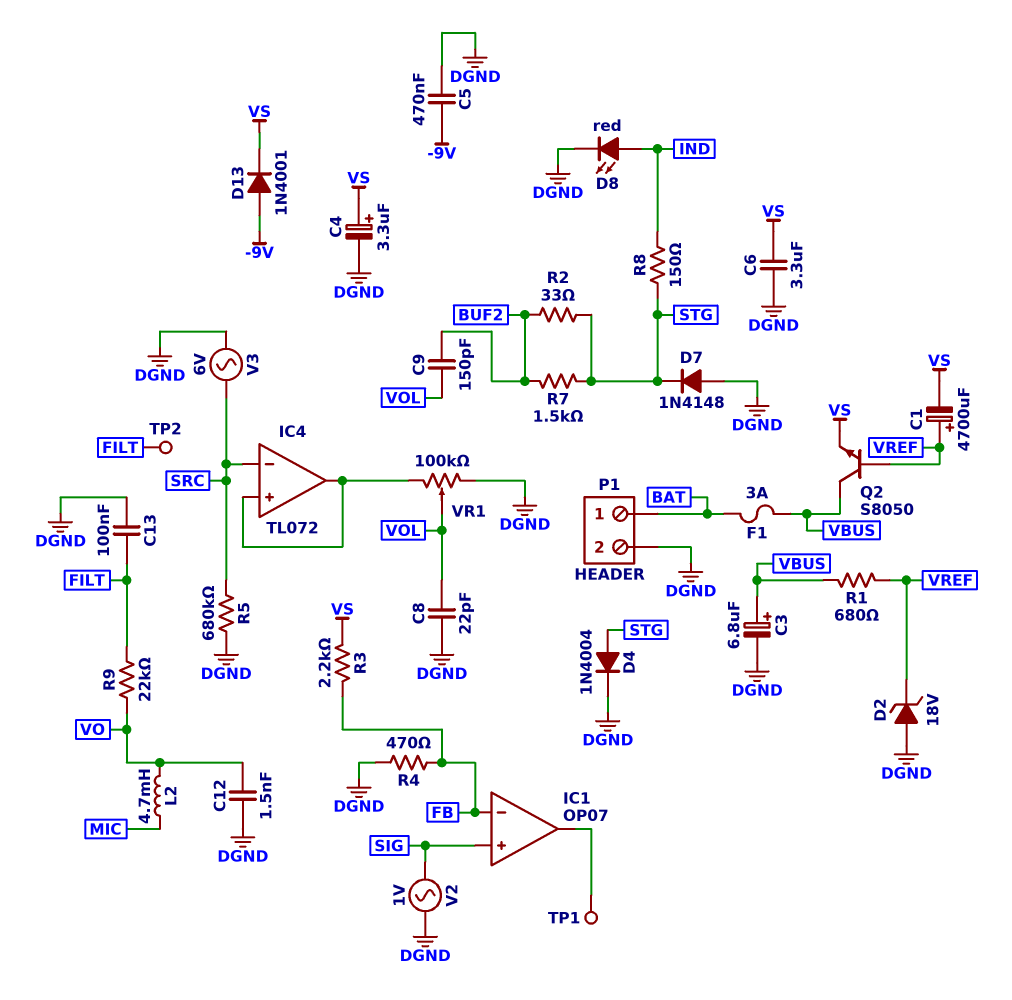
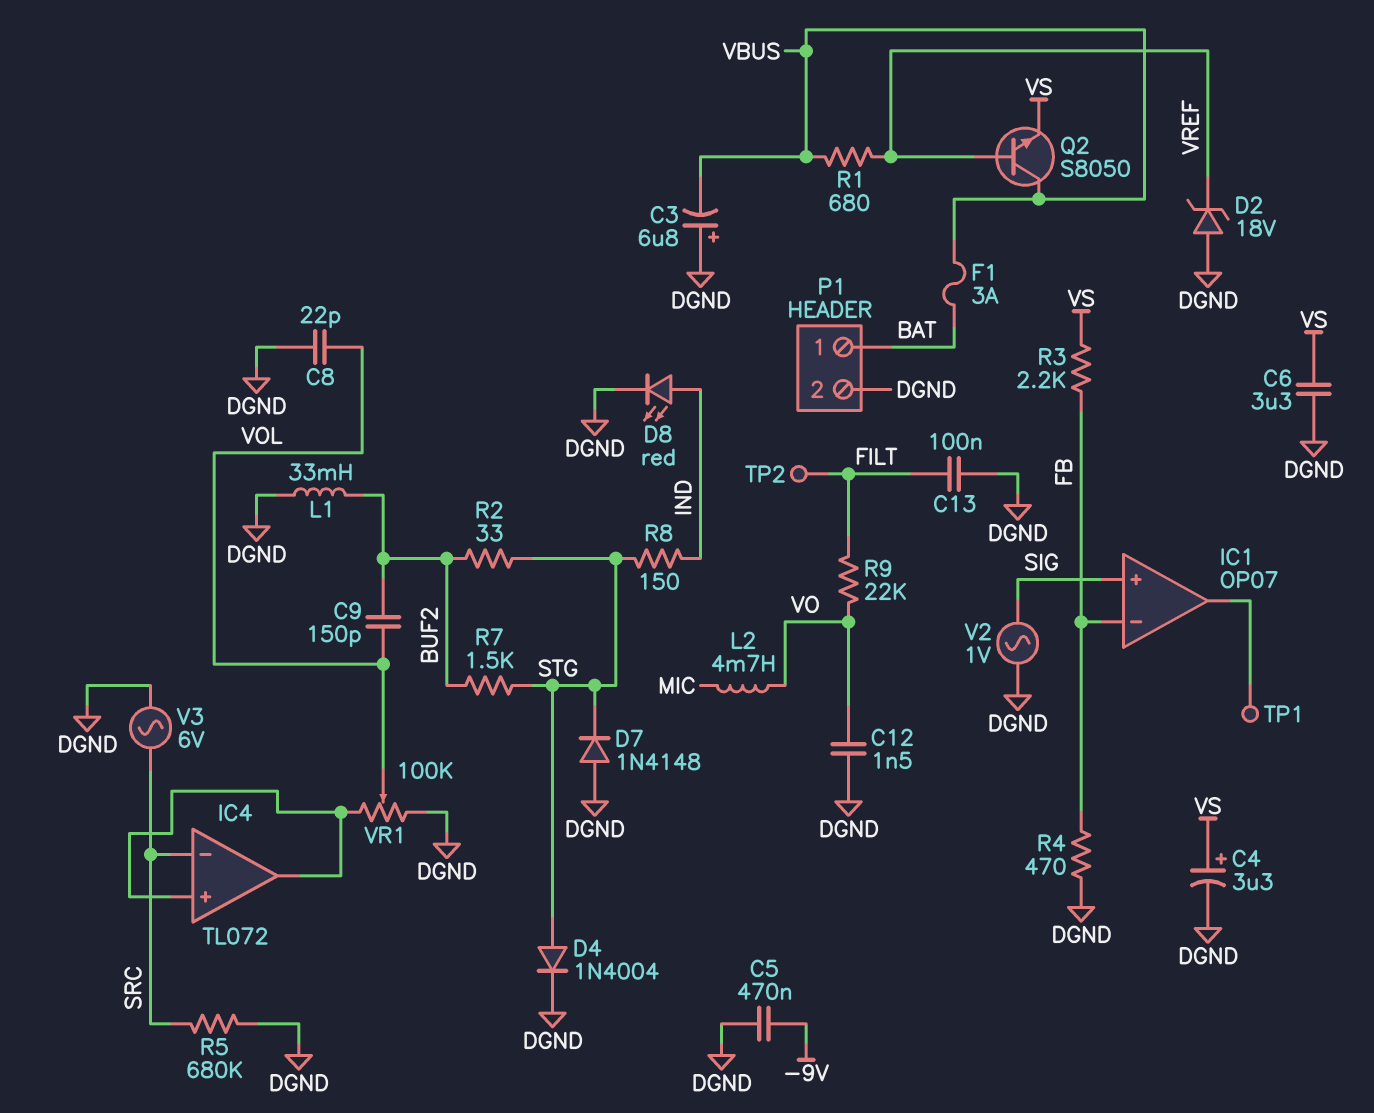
C1: 4700uF (plus VREF, minus VS) -> none
C3: 6.8uF (plus VBUS, minus DGND) -> 6.8uF (plus DGND, minus VBUS)
D13: diode 1N4001 (A -9V, K VS) -> none
L1: none -> 33mH (BUF2, DGND)

